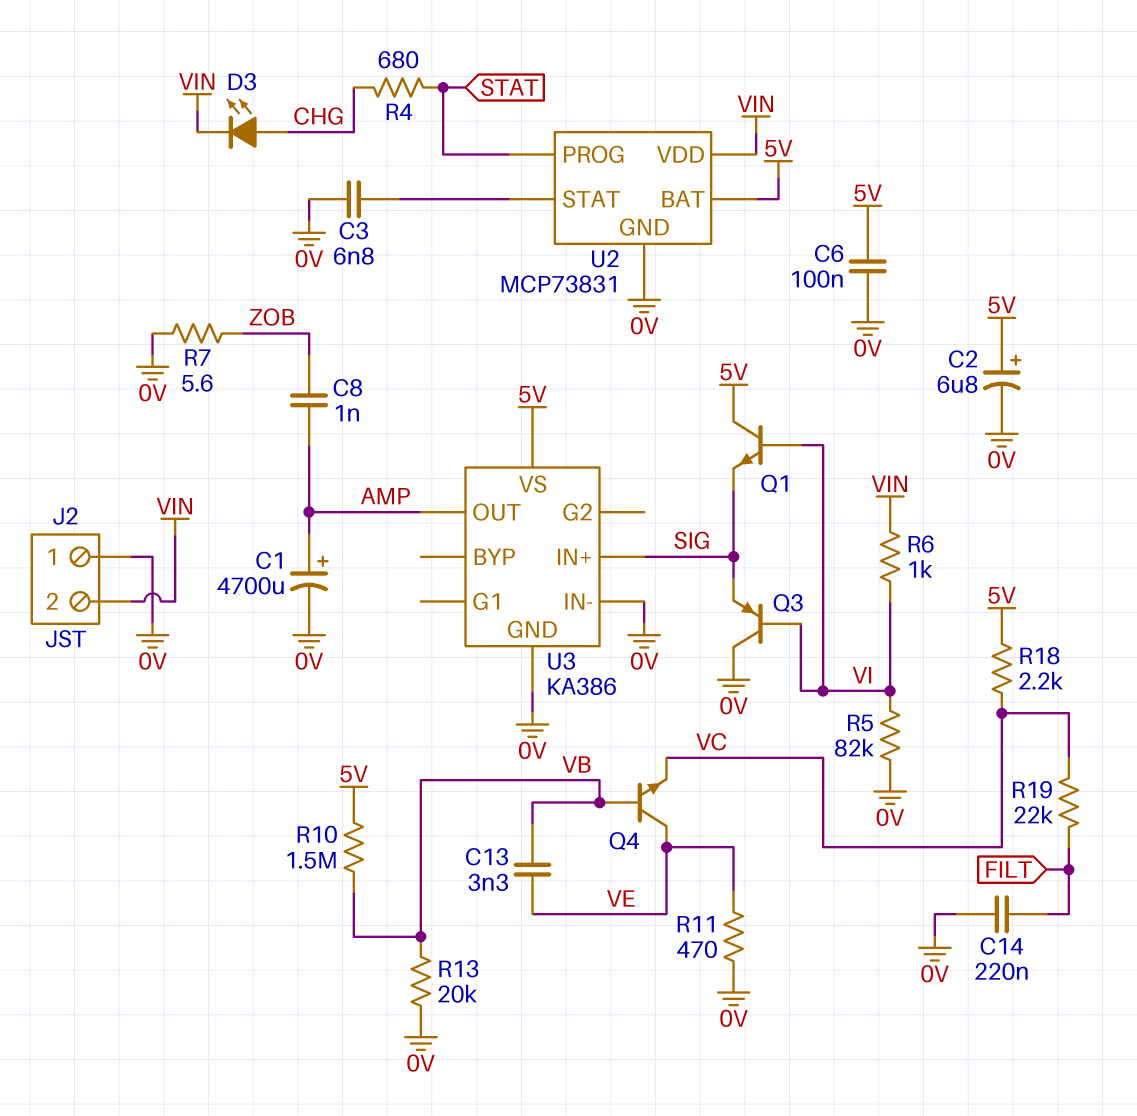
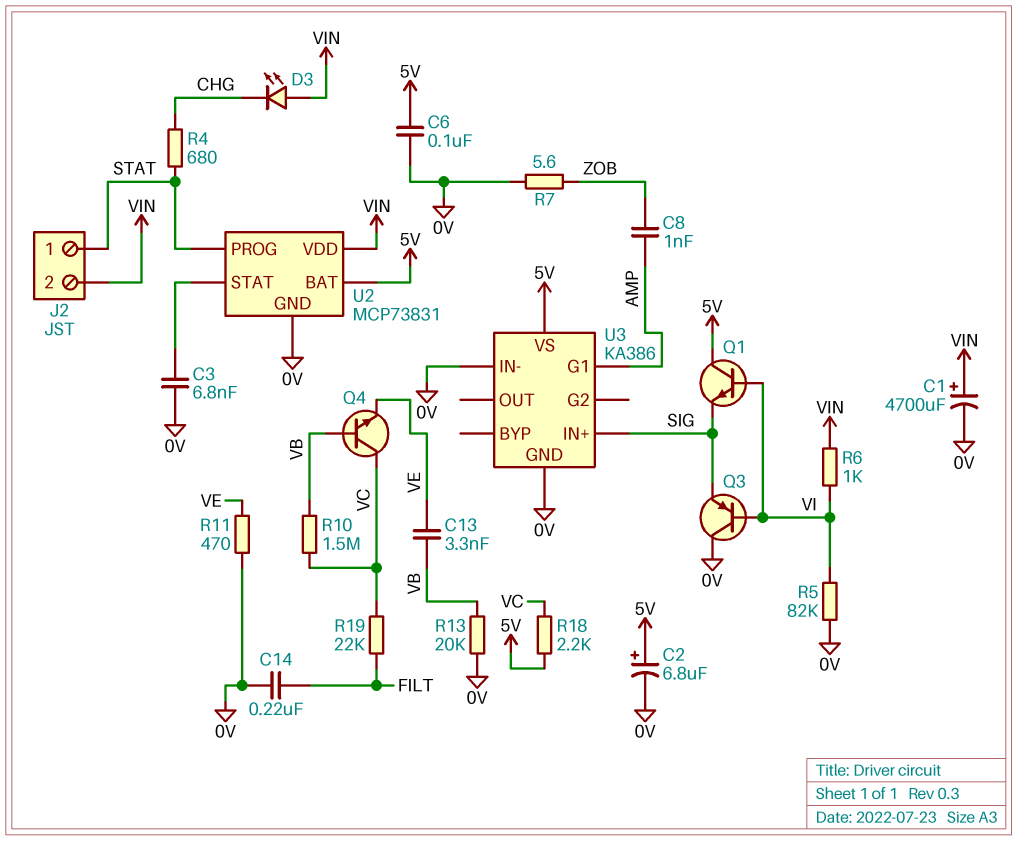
C1: 4700uF (plus AMP, minus 0V) -> 4700uF (plus VIN, minus 0V)
D3: LED (A CHG, K VIN) -> LED (A VIN, K CHG)
J2 pin 1: 0V -> STAT
Q4: NPN (B VB, C VE, E VC) -> NPN (B VB, C VC, E VE)
R10: 1.5M (5V, VB) -> 1.5M (VB, VC)
U3 pin G1: none -> AMP
U3 pin OUT: AMP -> none

